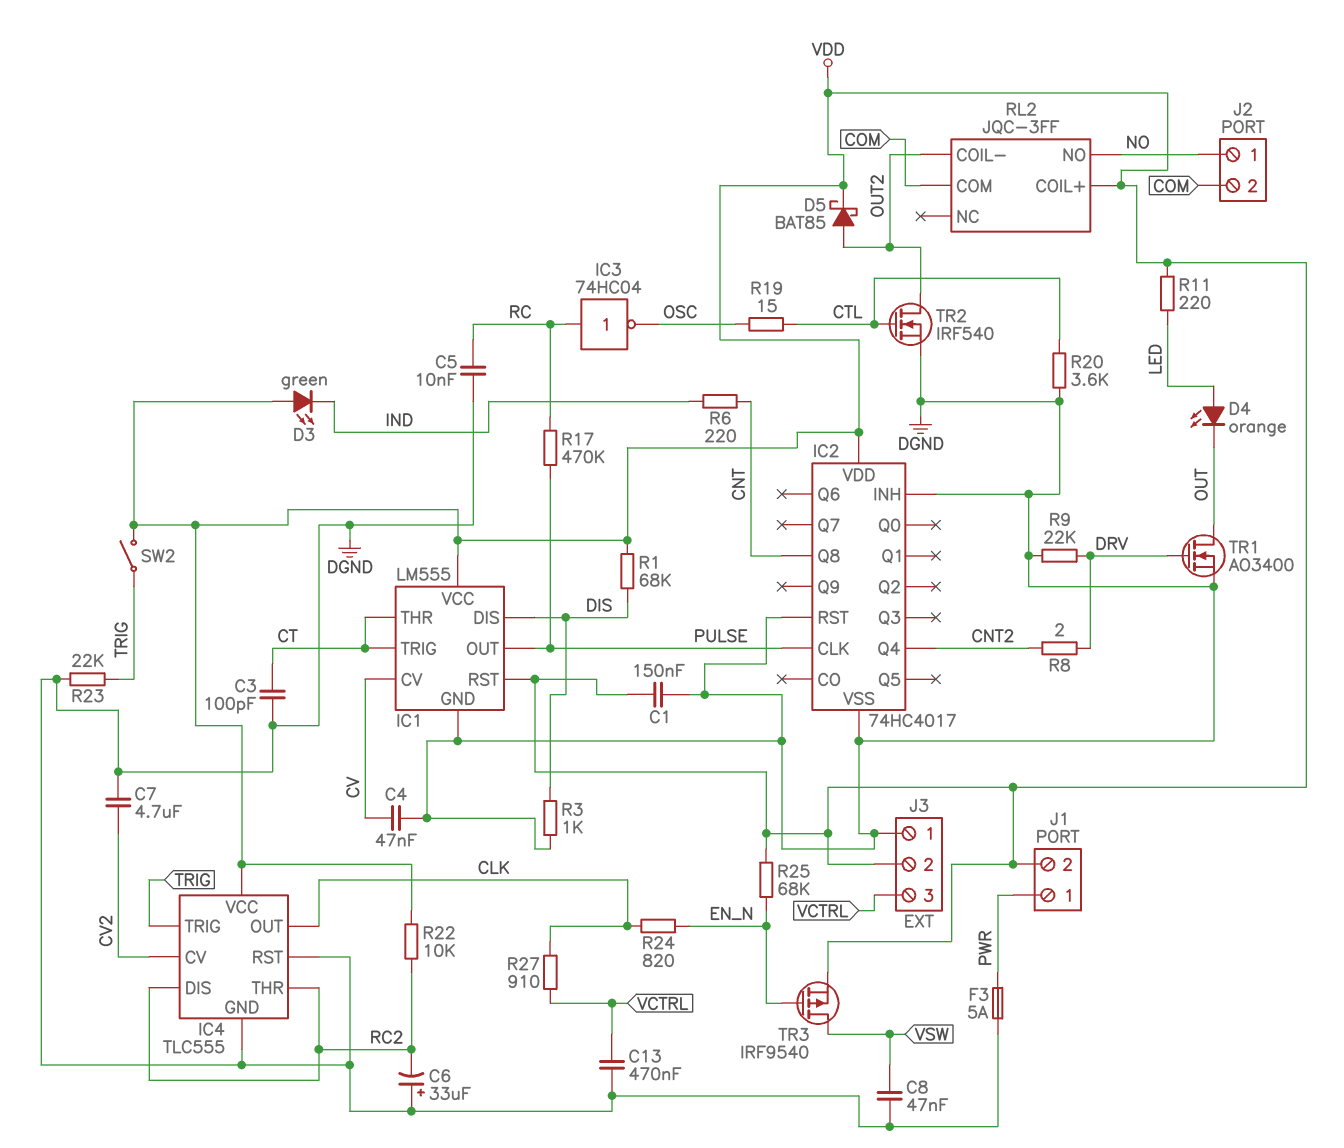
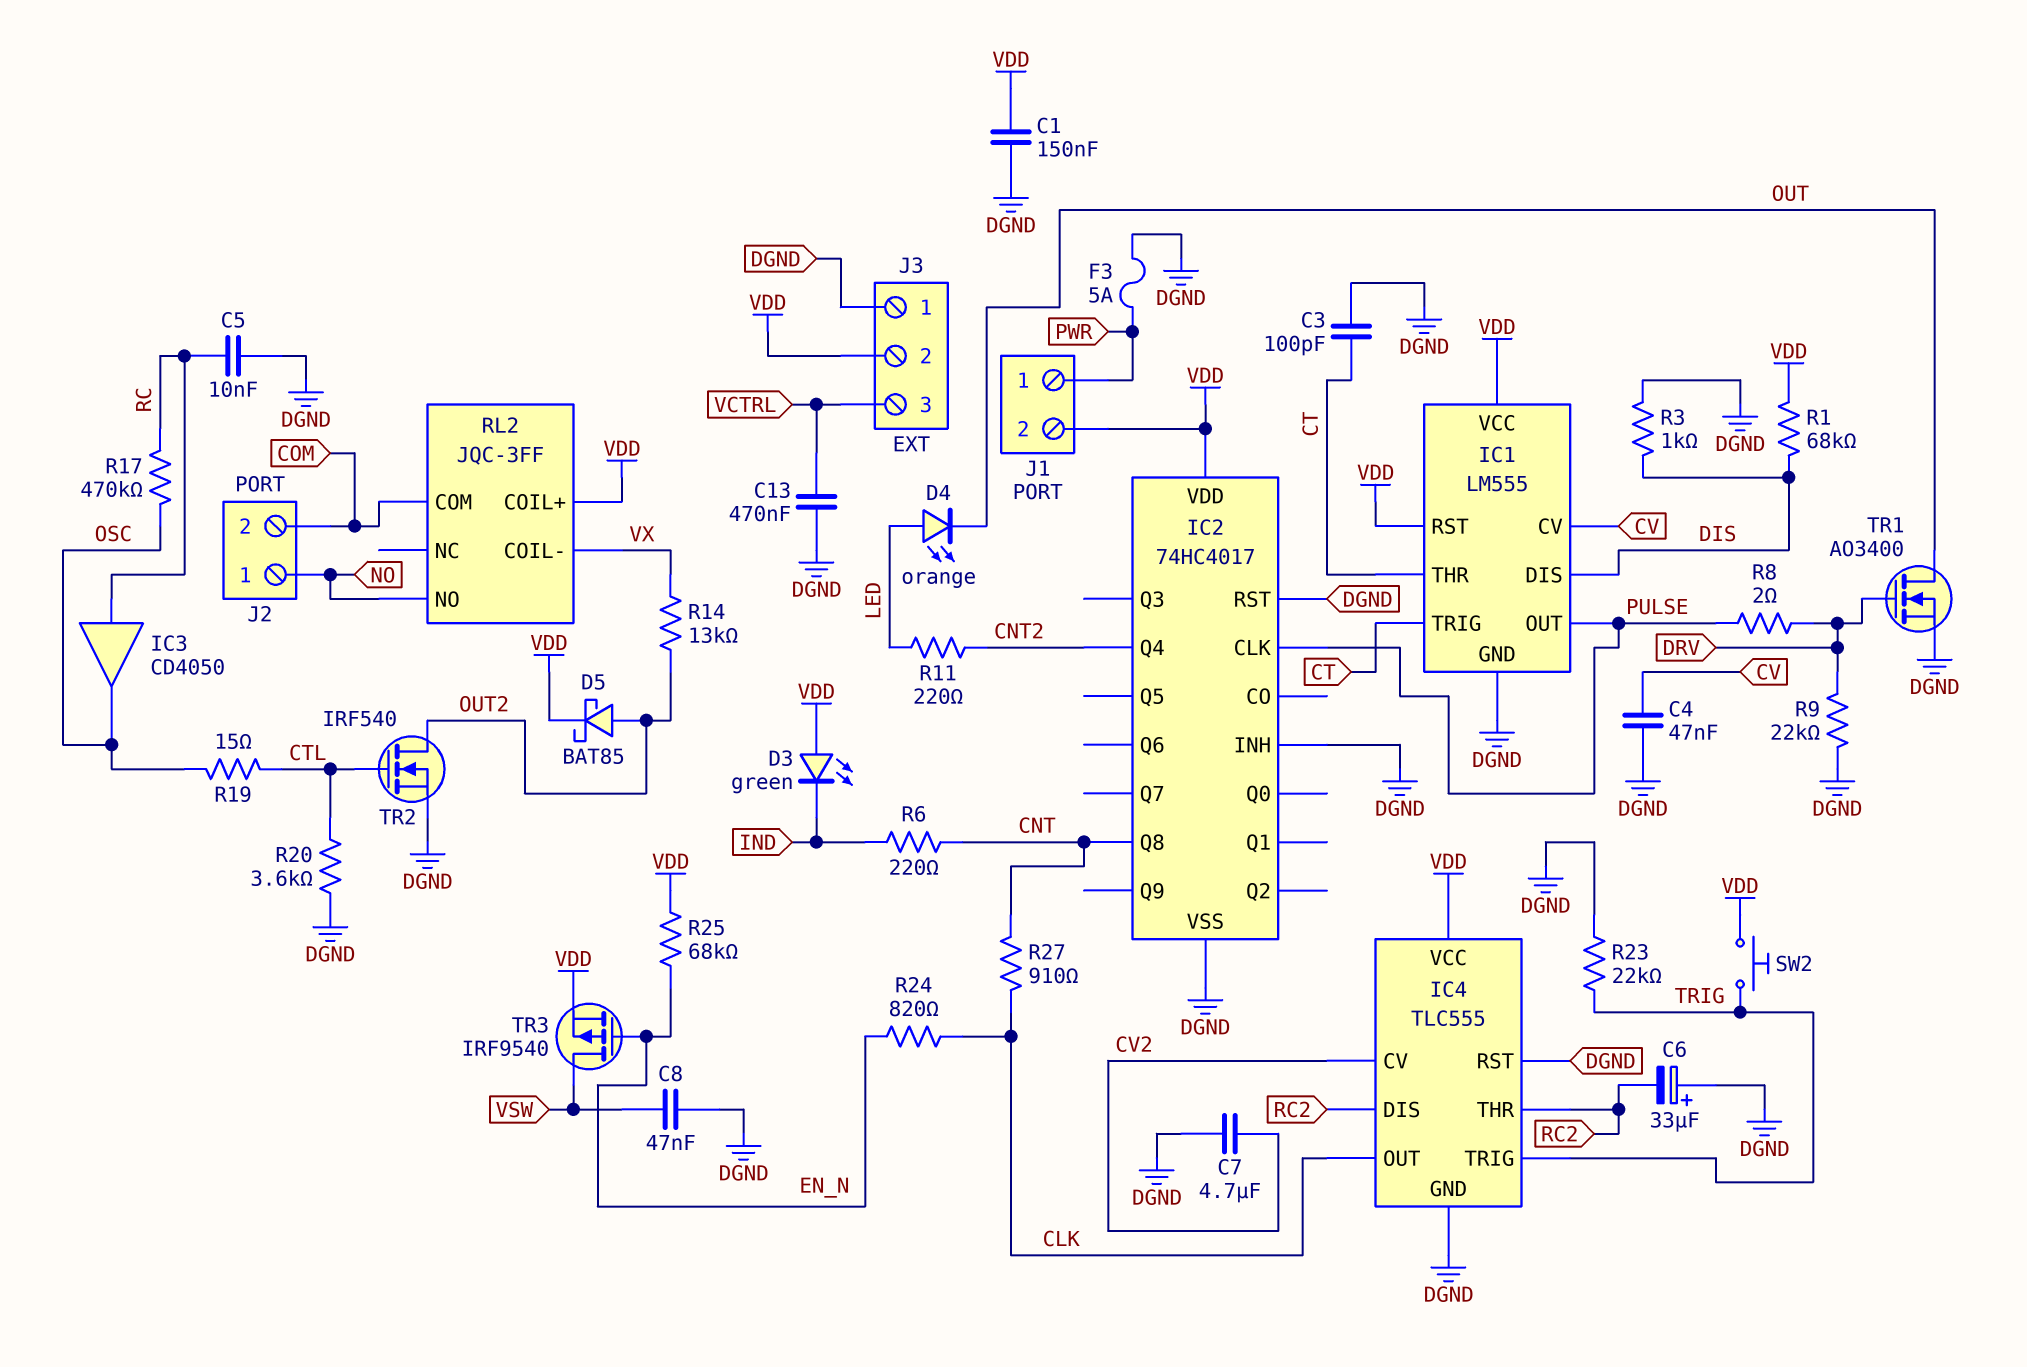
IC3: NOT 74HC04 (in RC, out OSC) -> buffer CD4050 (in RC, out OSC)
R8: 2 (CNT2, DRV) -> 2 (DRV, PULSE)
R11: 220 (LED, VDD) -> 220 (CNT2, LED)
R14: none -> 13k (OUT2, VX)
R17: 470k (PULSE, RC) -> 470k (OSC, RC)
R22: 10k (RC2, VDD) -> none
R27: 910 (CLK, VCTRL) -> 910 (CLK, CNT)
RL2 pin COIL-: OUT2 -> VX
SW2: switch (TRIG, VDD) -> button (TRIG, VDD)

